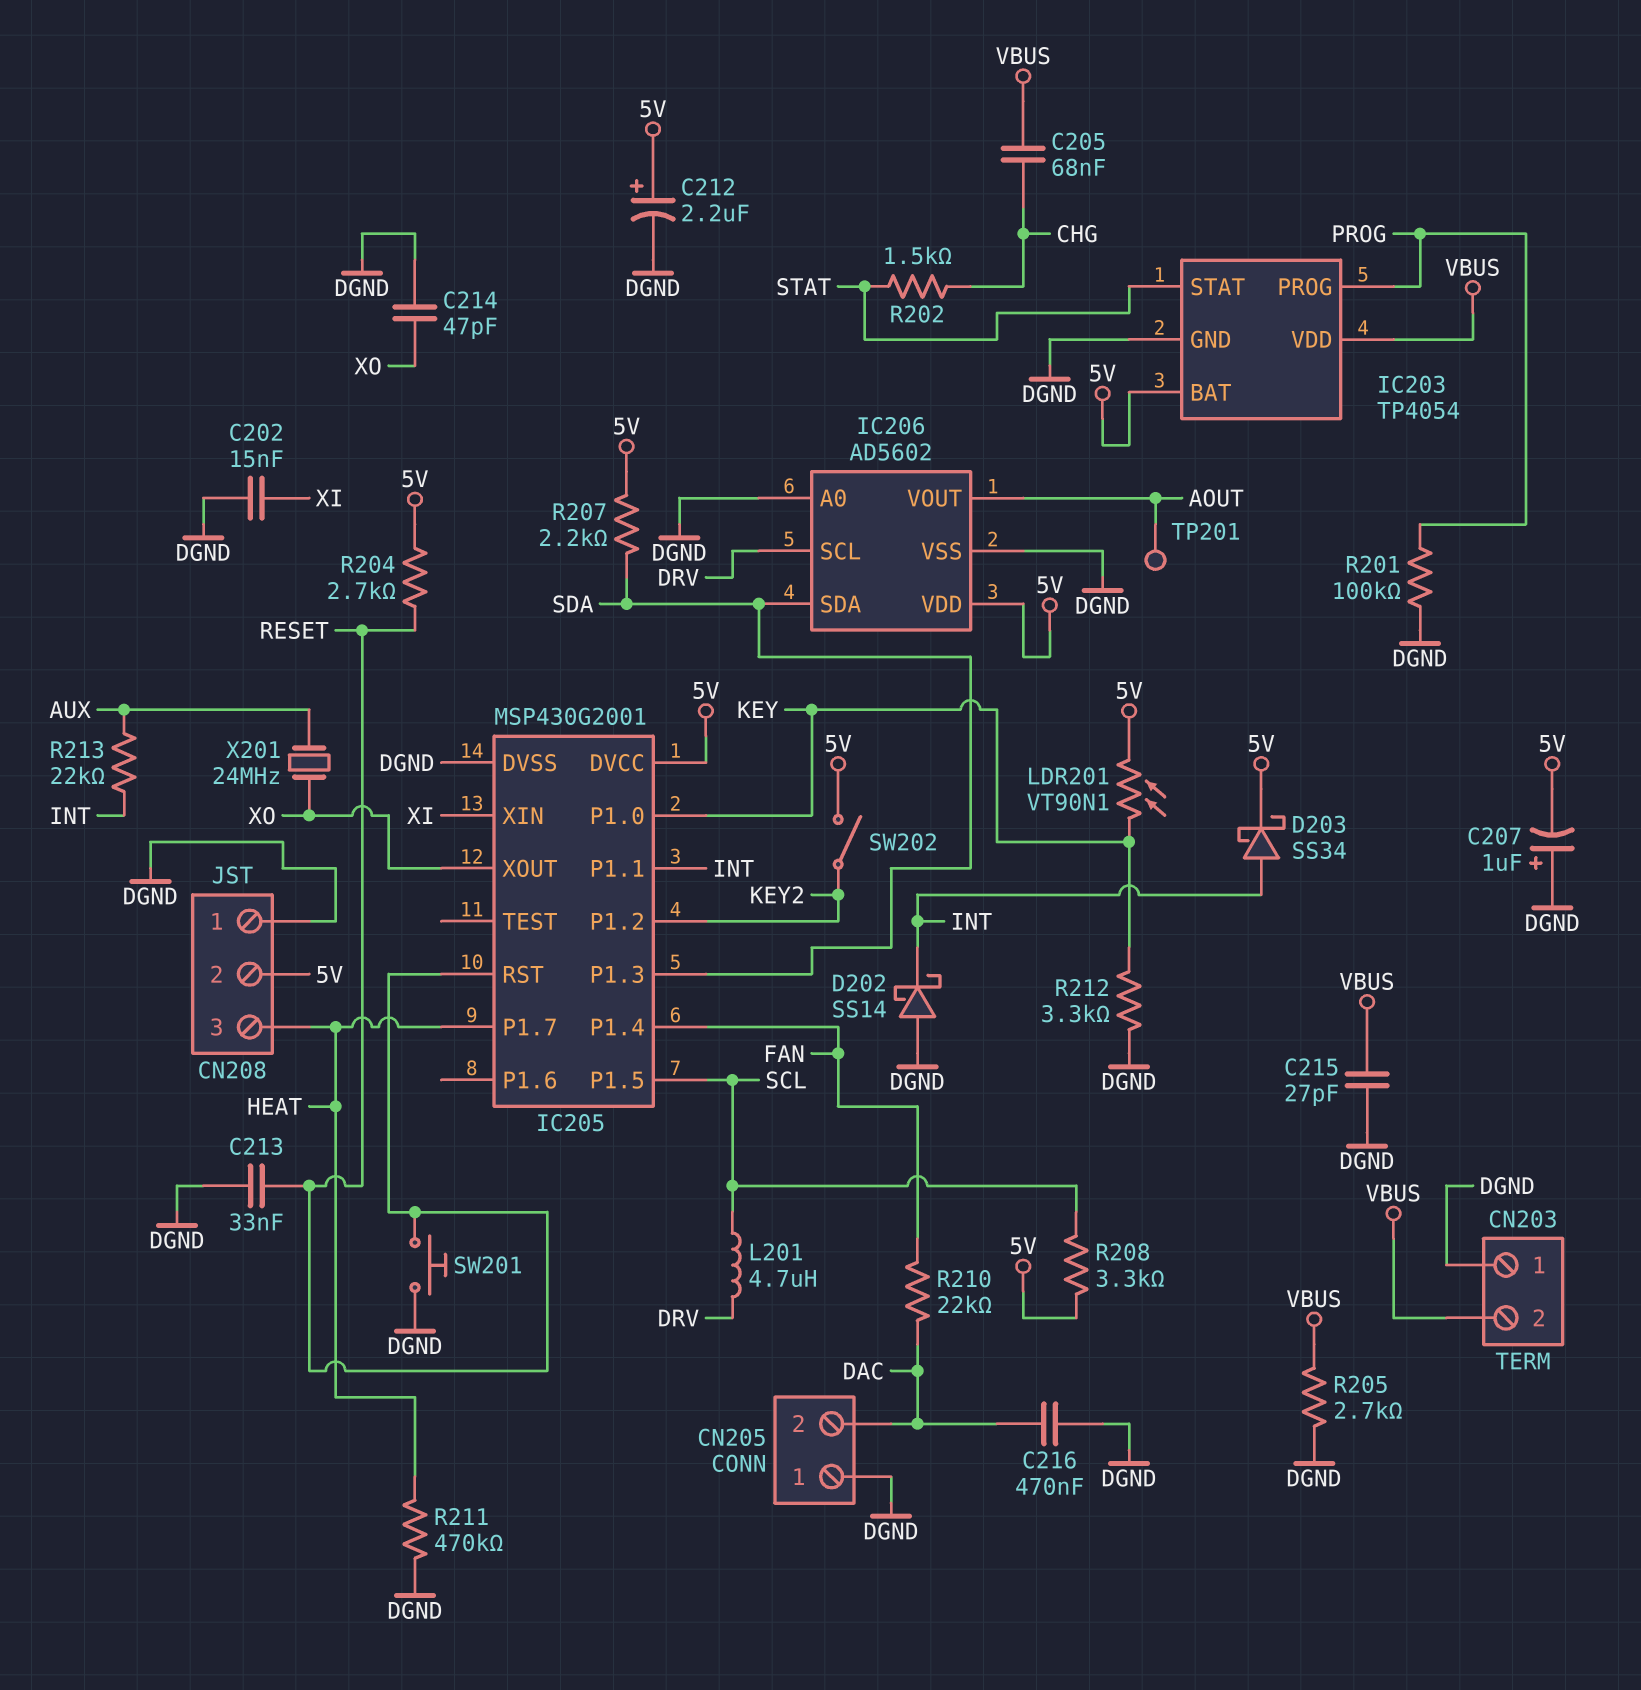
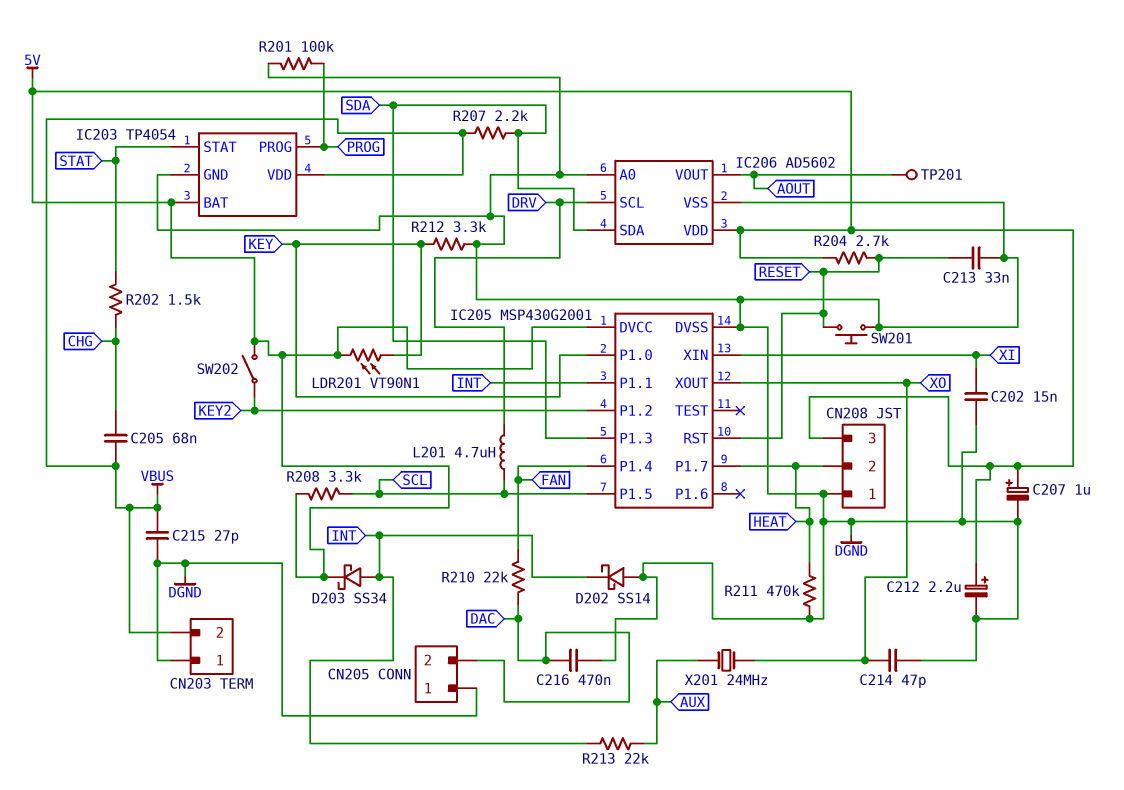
C207: 1uF (plus DGND, minus 5V) -> 1uF (plus 5V, minus DGND)
CN208 pin 2: 5V -> HEAT
CN208 pin 3: HEAT -> 5V
R205: 2.7k (DGND, VBUS) -> none
R207: 2.2k (5V, SDA) -> 2.2k (SDA, VBUS)

